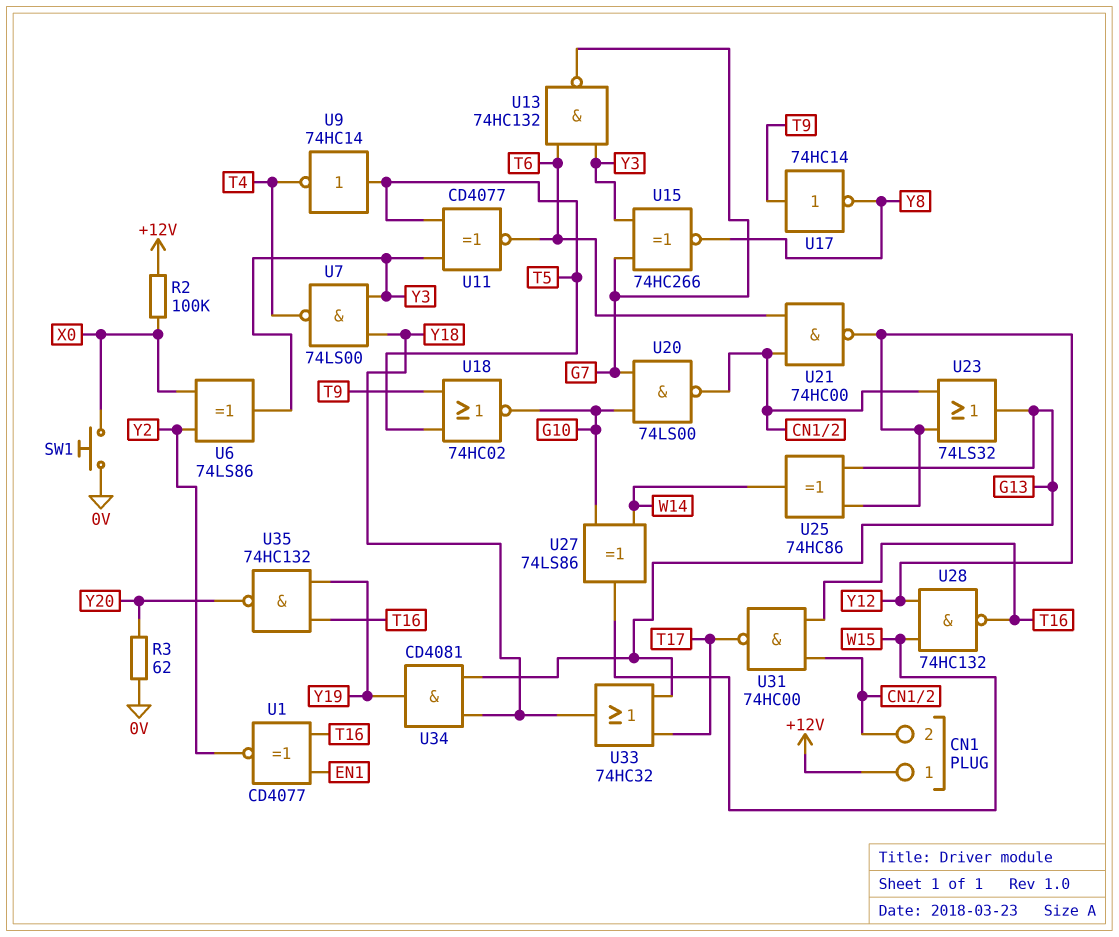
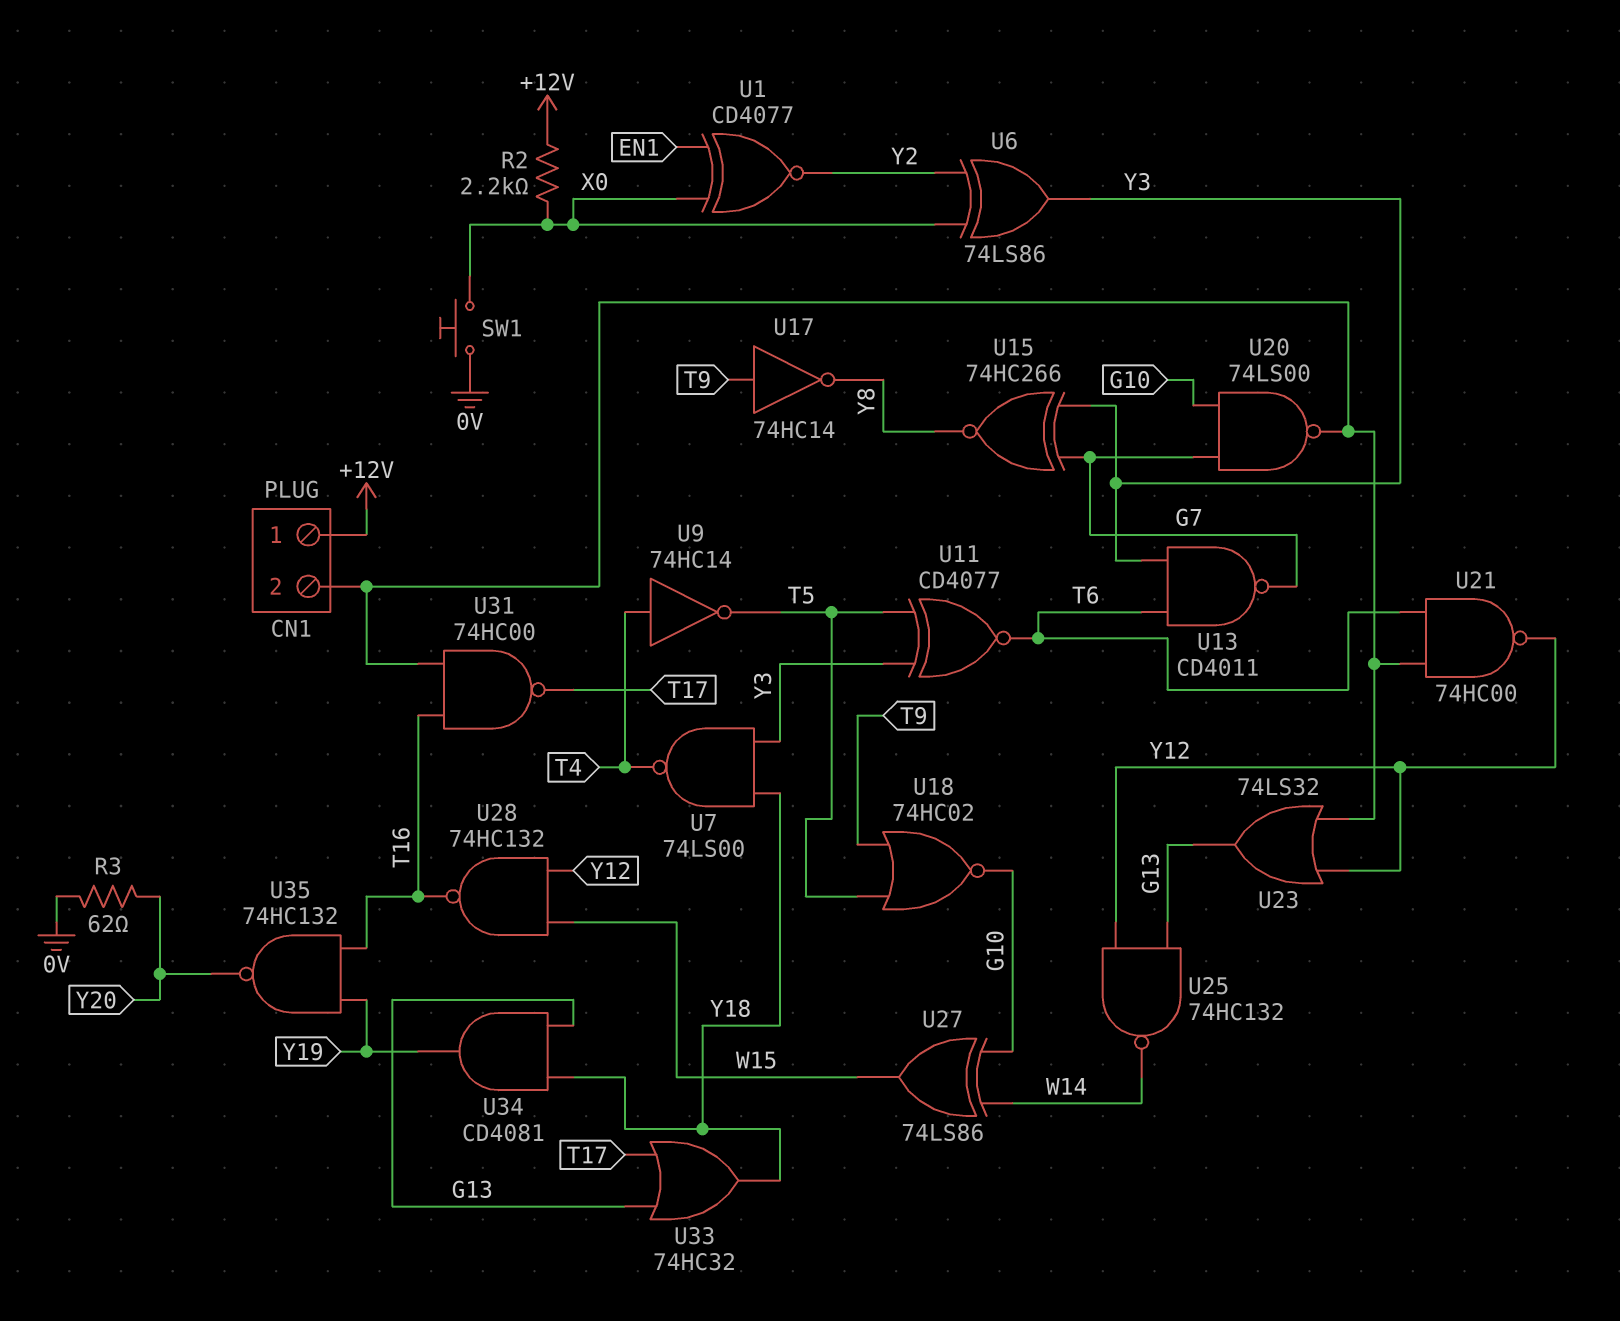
R2: 100k (+12V, X0) -> 2.2k (+12V, X0)
U1: XNOR CD4077 (in EN1, in T16, out Y2) -> XNOR CD4077 (in EN1, in X0, out Y2)
U9: NOT 74HC14 (in T5, out T4) -> NOT 74HC14 (in T4, out T5)
U13: NAND 74HC132 (in T6, in Y3, out G7) -> NAND CD4011 (in T6, in Y3, out G7)
U25: XOR 74HC86 (in G13, in Y12, out W14) -> NAND 74HC132 (in G13, in Y12, out W14)

